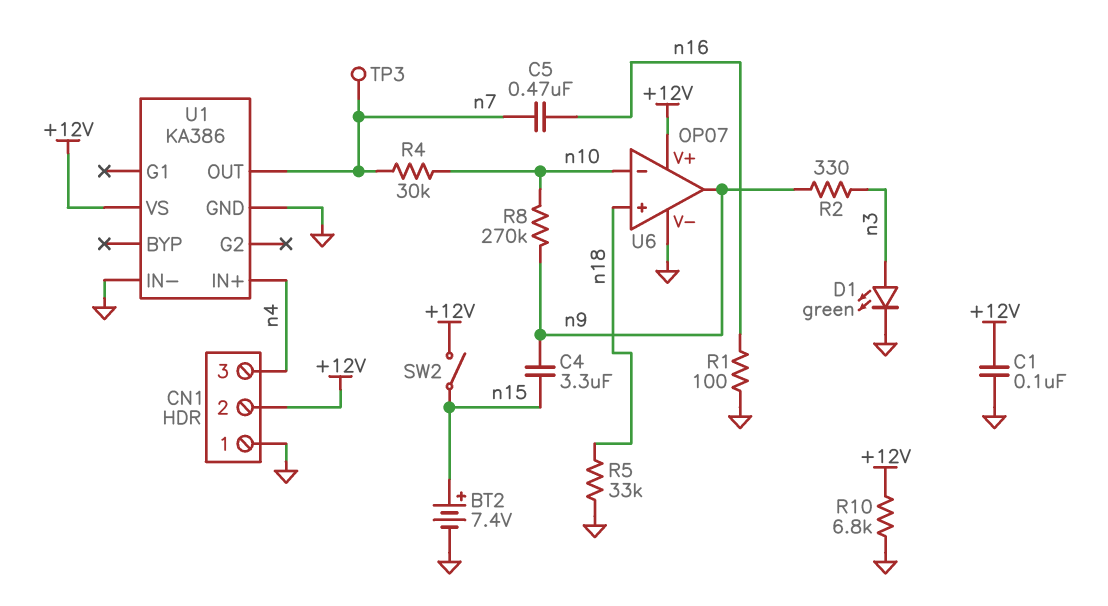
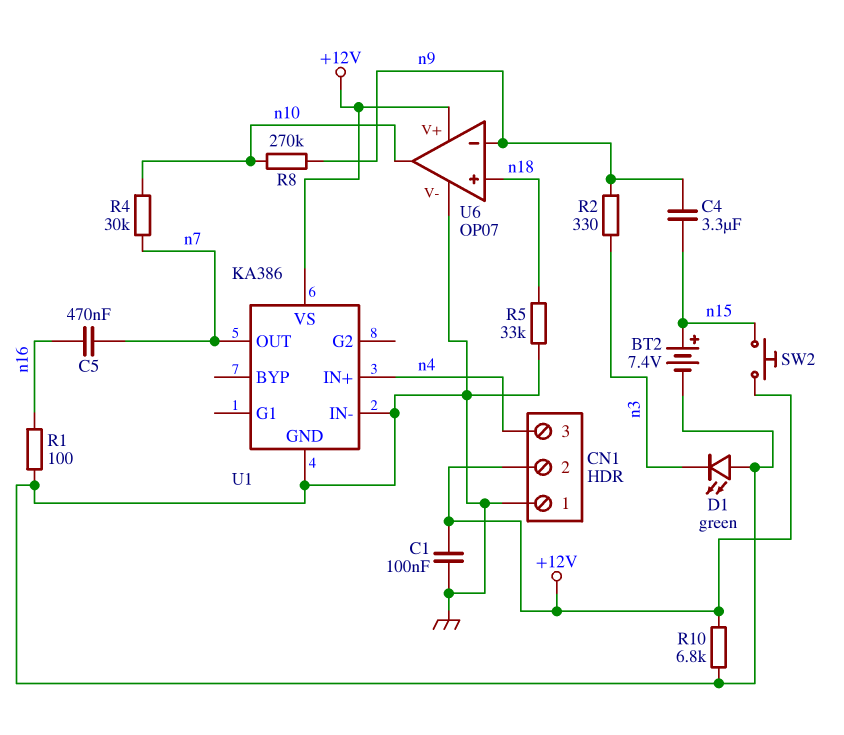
D1: LED green (A n3, K GND) -> LED green (A GND, K n3)
SW2: switch (+12V, n15) -> button (+12V, n15)
TP3: test point (n7) -> none
U6 pin in-: n10 -> n9
U6 pin out: n9 -> n10

